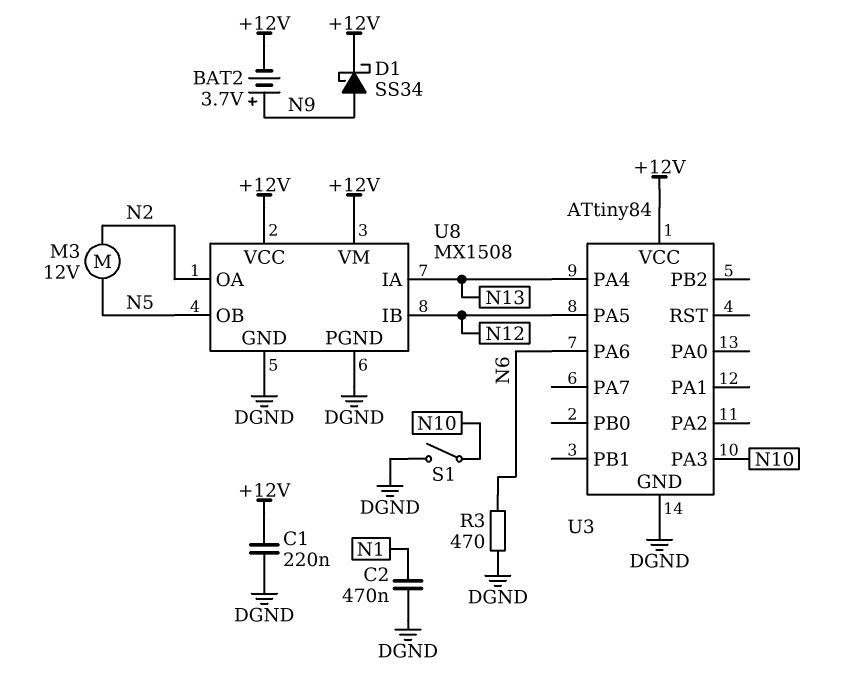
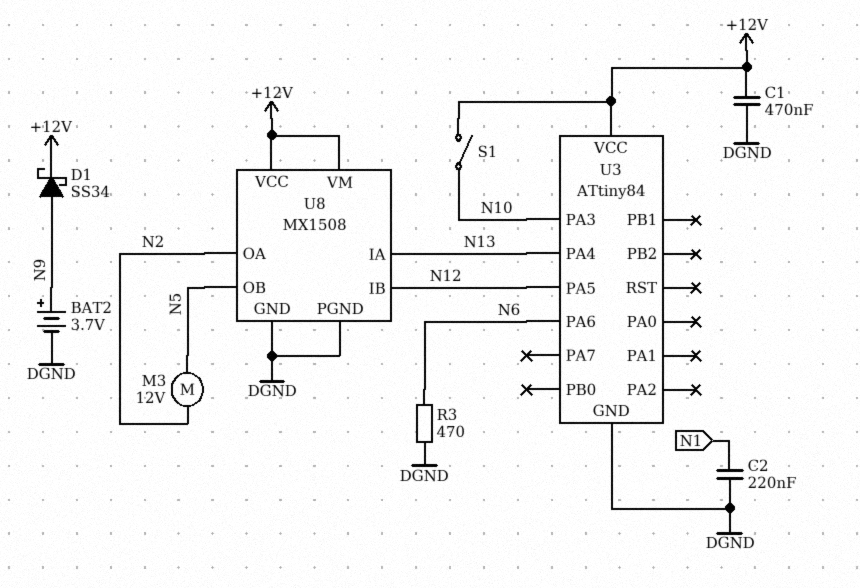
BAT2: 3.7V (plus N9, minus +12V) -> 3.7V (plus N9, minus DGND)
C1: 220nF (+12V, DGND) -> 470nF (+12V, DGND)
C2: 470nF (DGND, N1) -> 220nF (DGND, N1)
S1: switch (DGND, N10) -> switch (+12V, N10)

